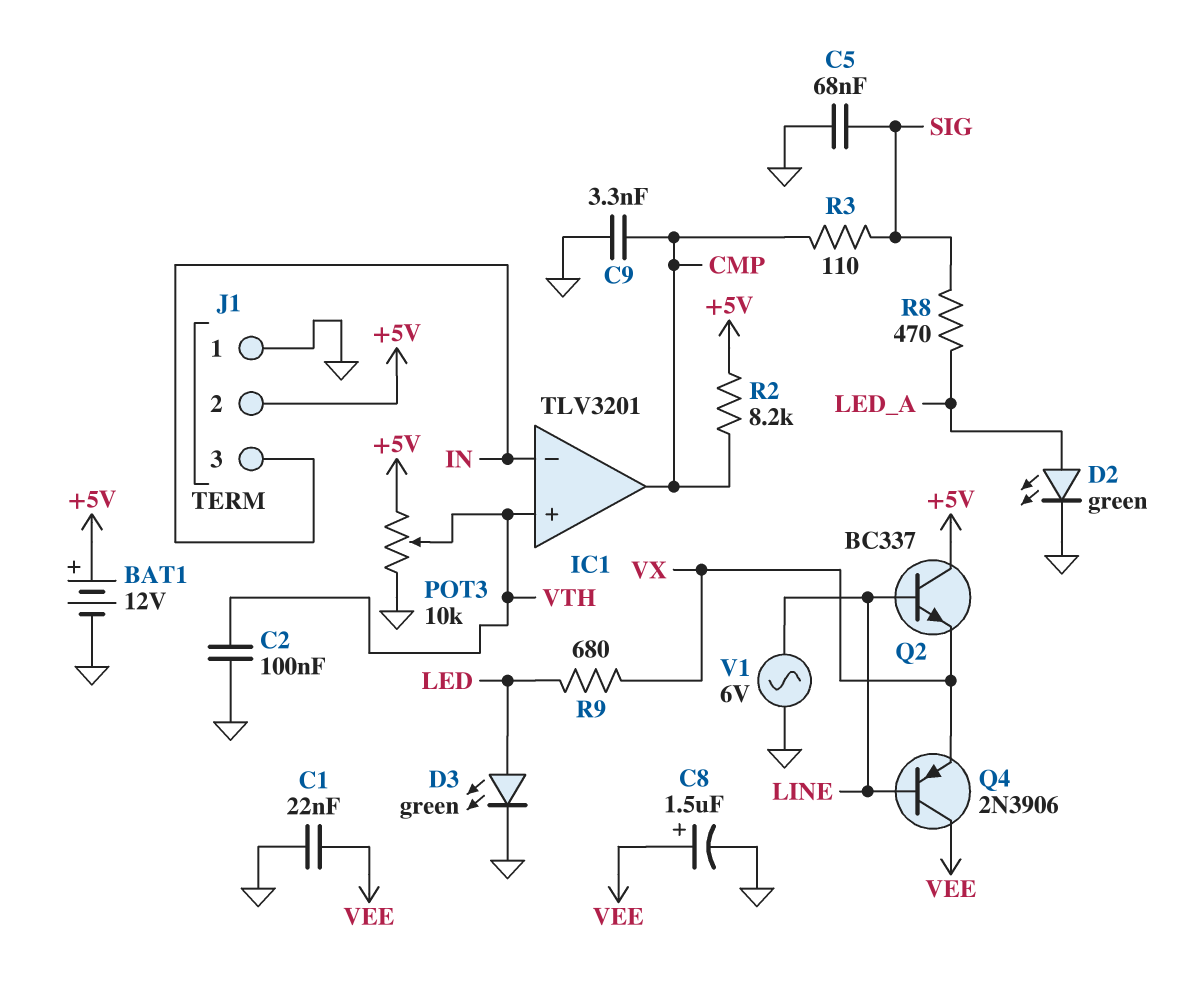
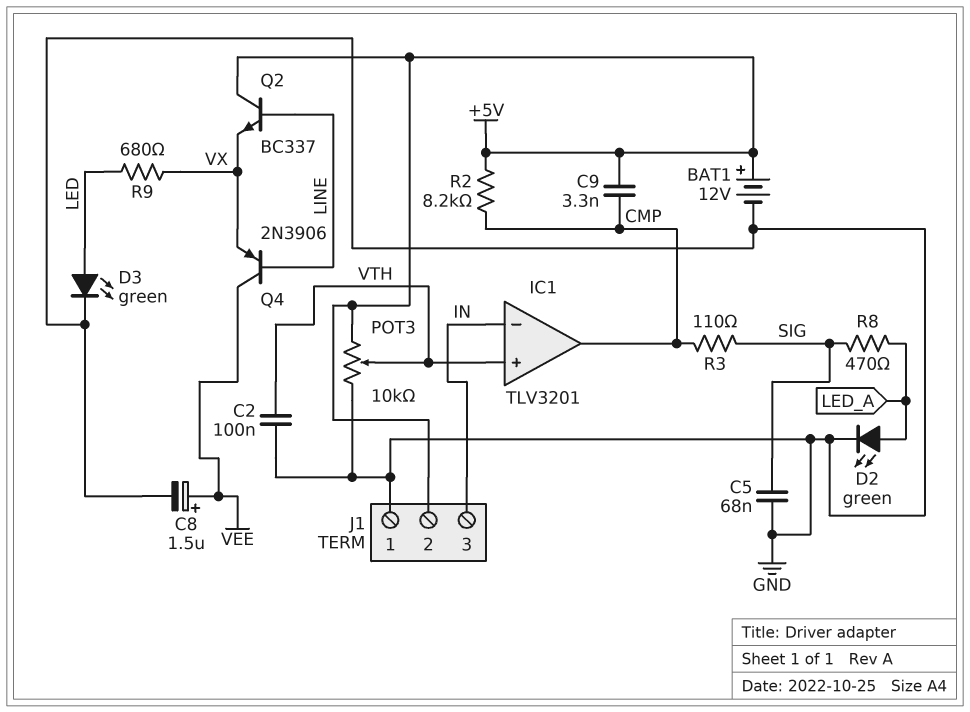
C1: 22nF (GND, VEE) -> none
C9: 3.3nF (CMP, GND) -> 3.3nF (+5V, CMP)
V1: AC 6V (GND, LINE) -> none

